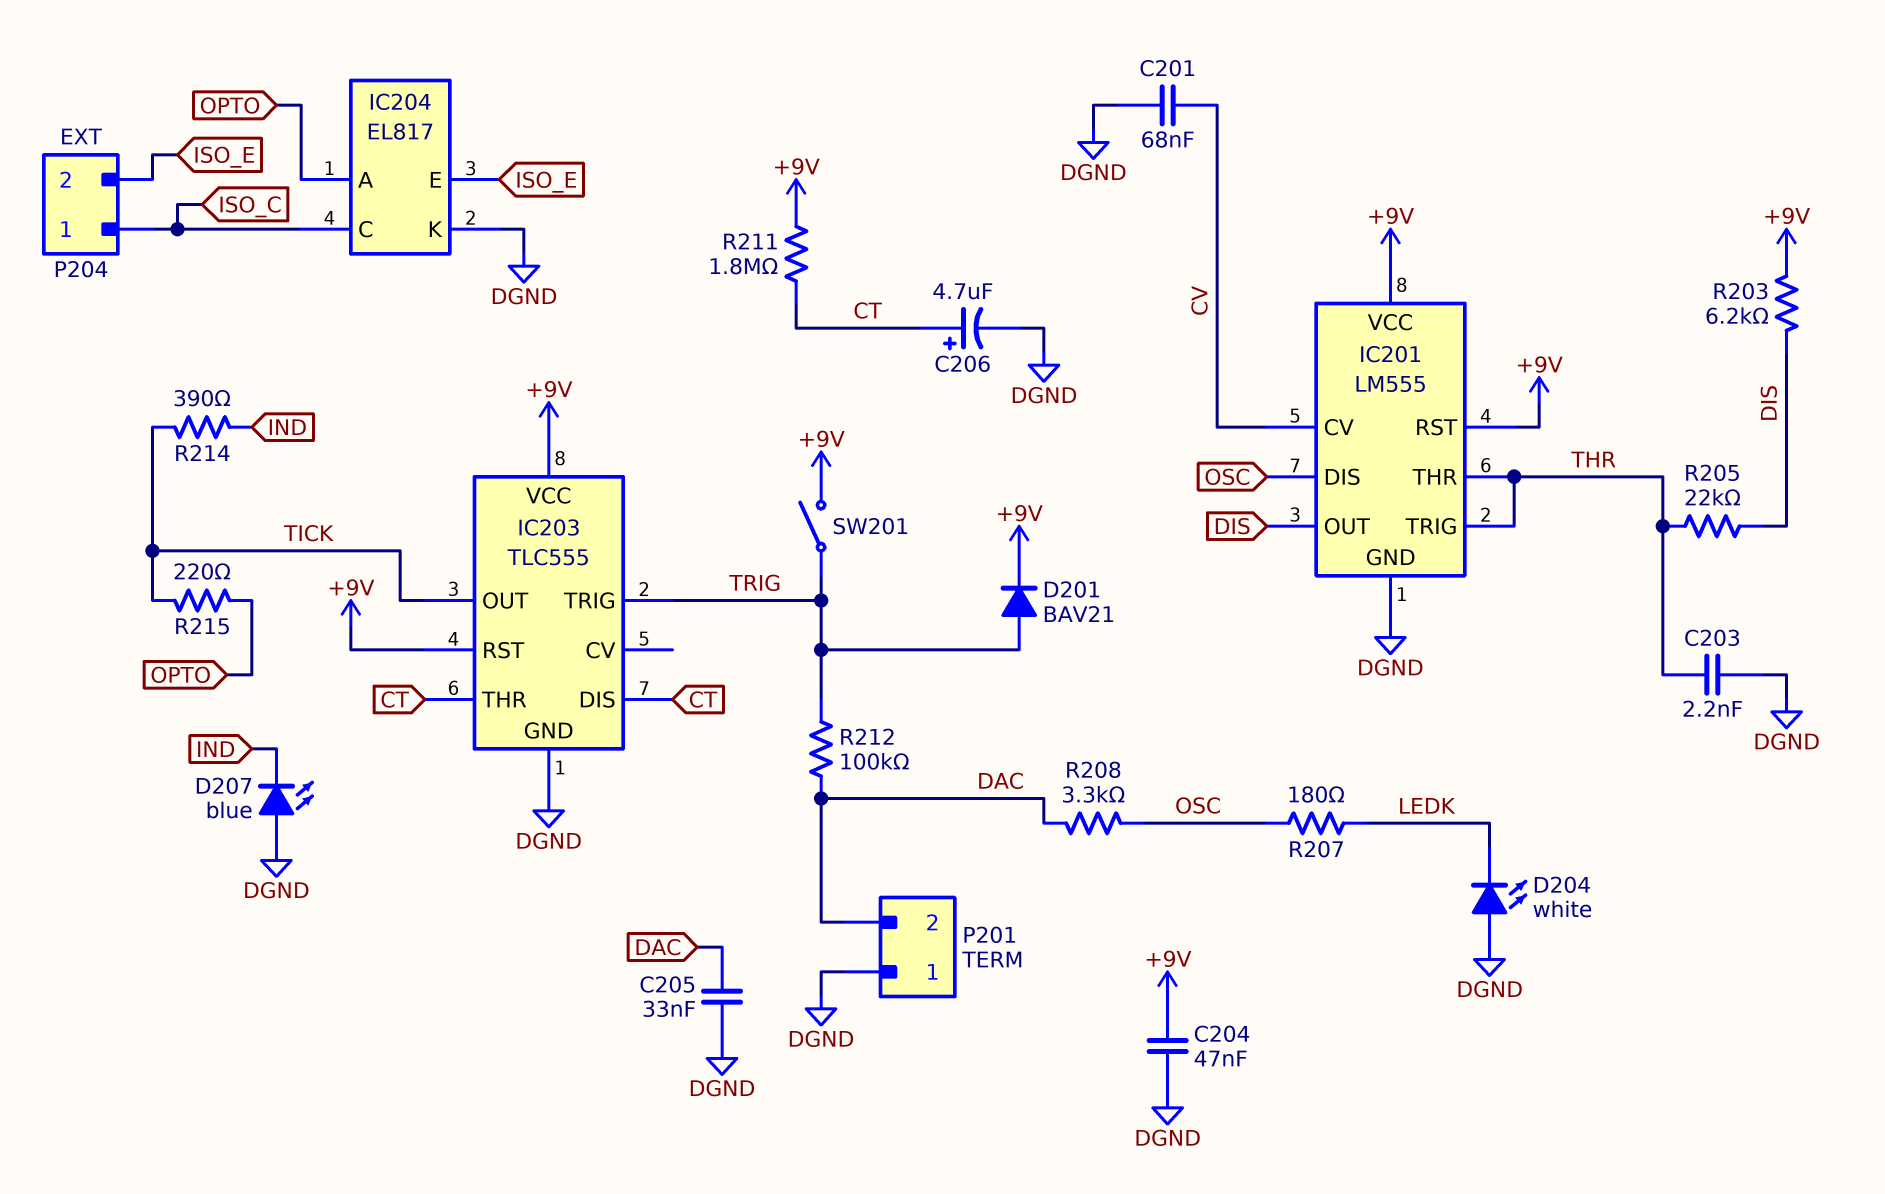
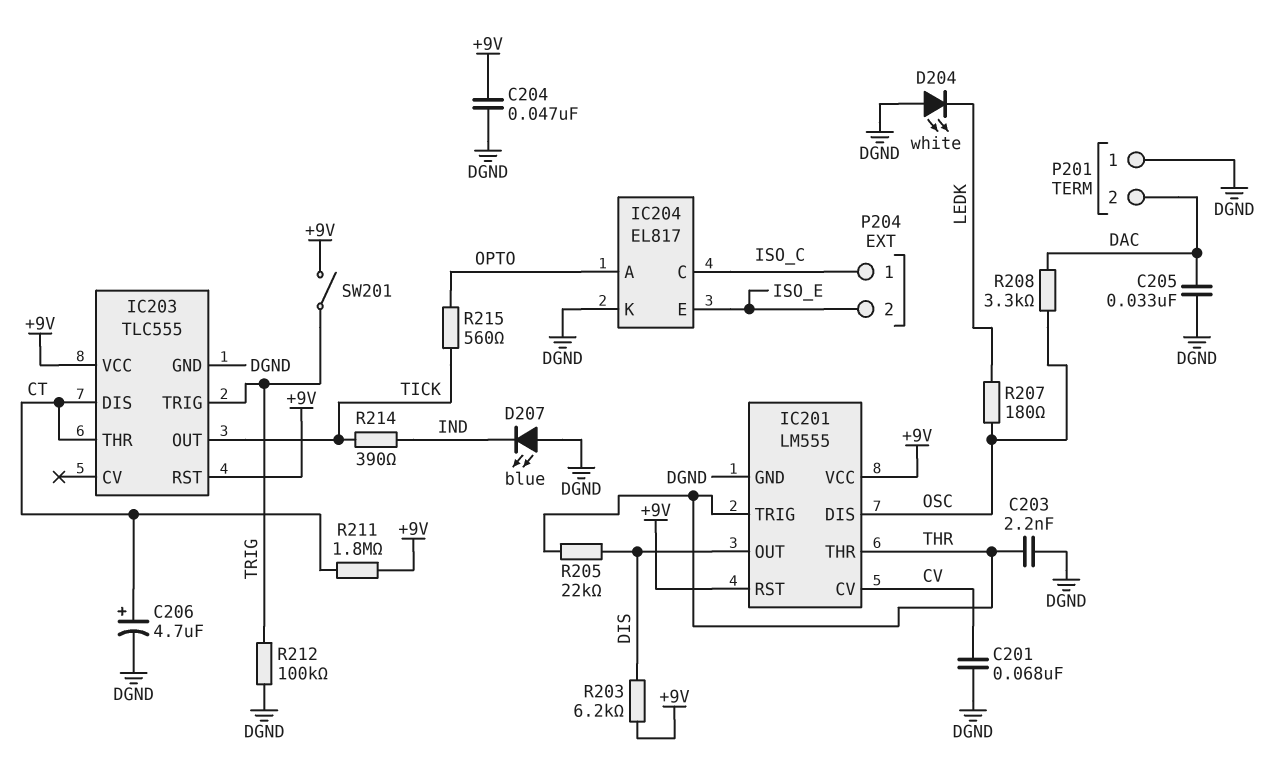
D201: diode BAV21 (A TRIG, K +9V) -> none
R212: 100k (DAC, TRIG) -> 100k (DGND, TRIG)
R215: 220 (OPTO, TICK) -> 560 (OPTO, TICK)

